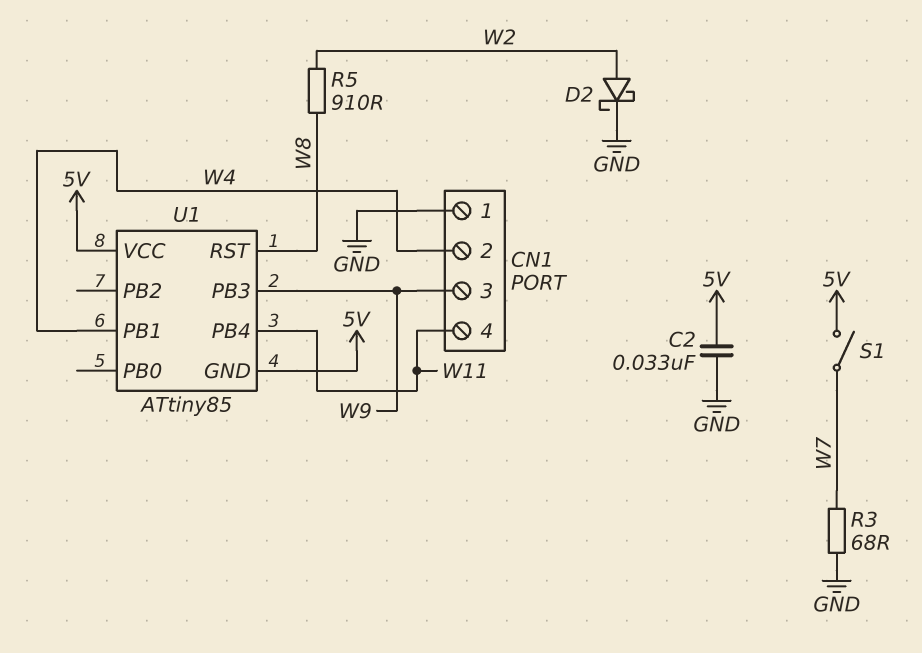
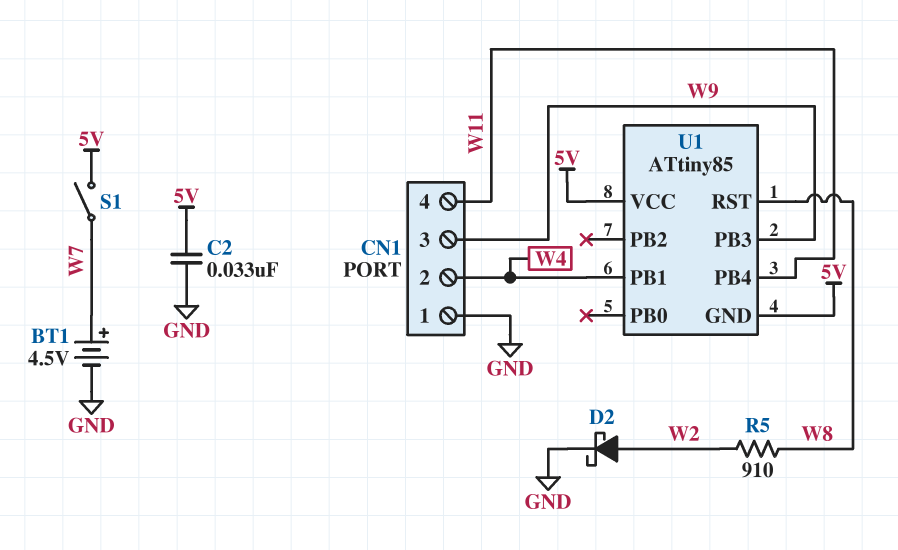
BT1: none -> 4.5V (plus W7, minus GND)
R3: 68 (GND, W7) -> none

